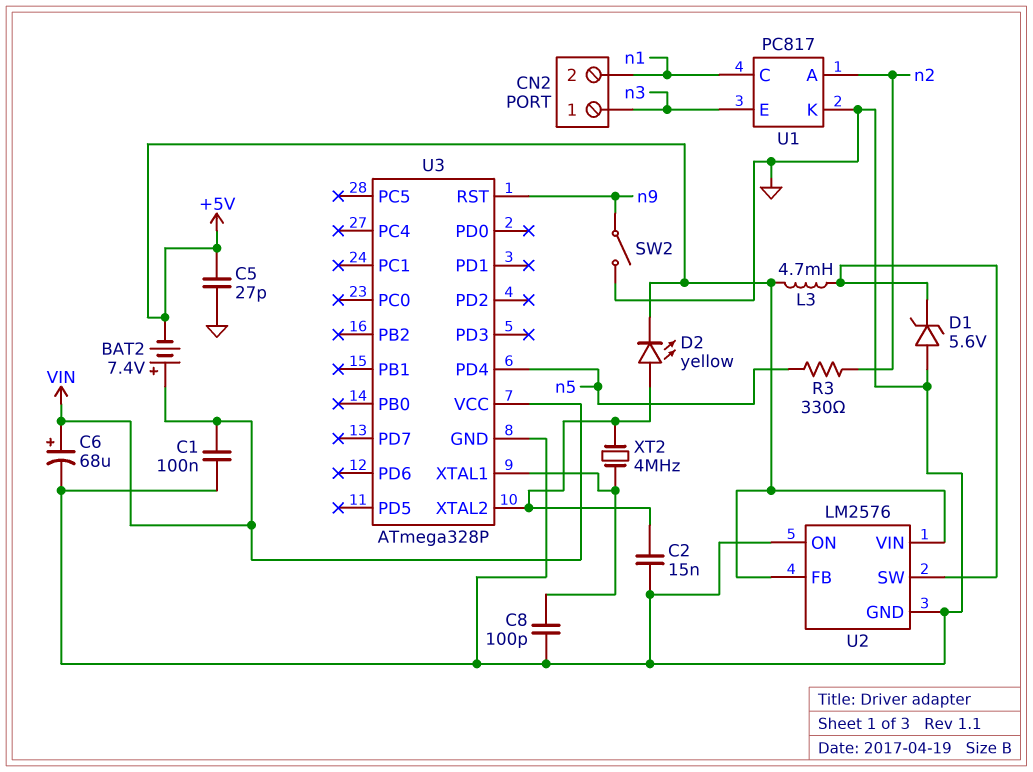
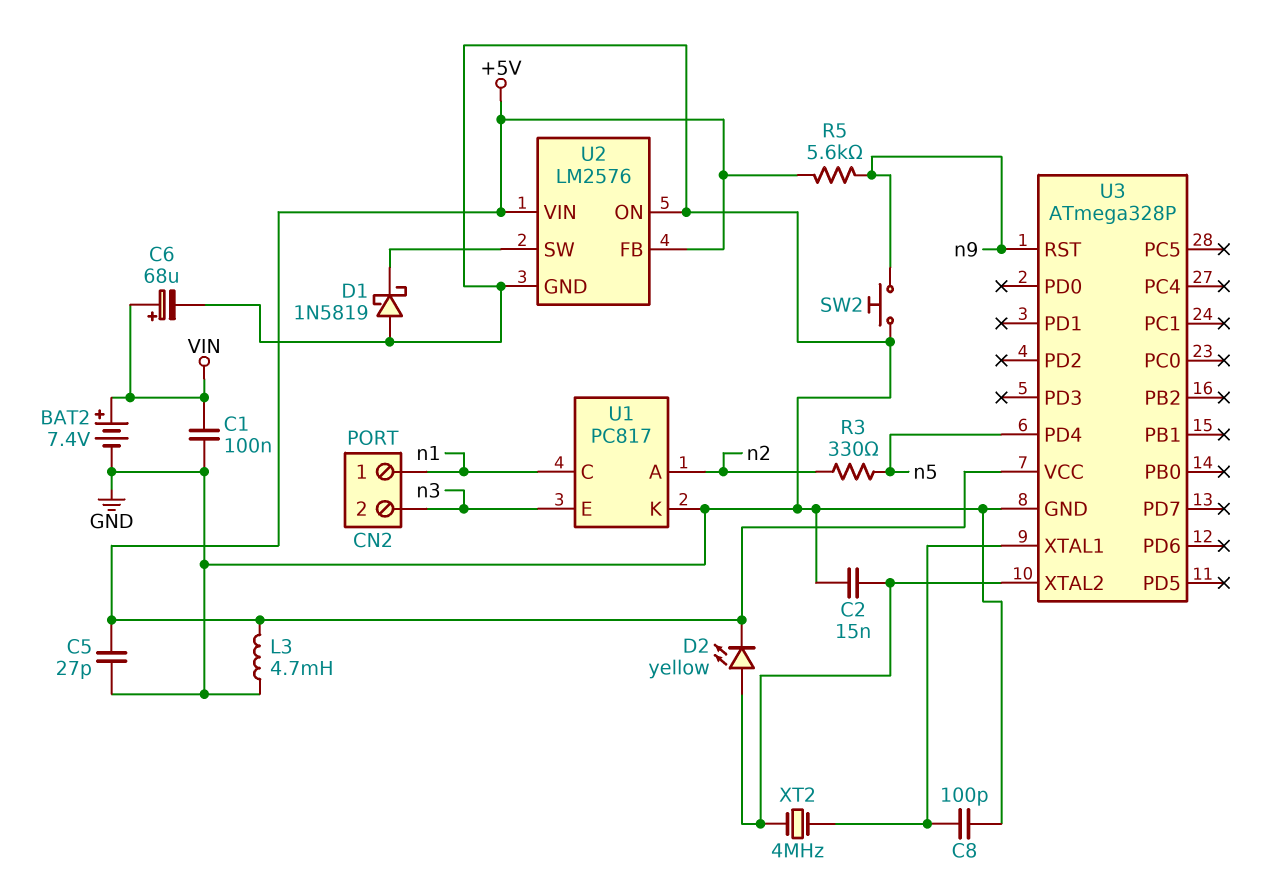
BAT2: 7.4V (plus VIN, minus +5V) -> 7.4V (plus VIN, minus GND)
CN2 pin 1: n3 -> n1
CN2 pin 2: n1 -> n3
D1: zener 5.6V (A GND, K U2/SW) -> schottky 1N5819 (A GND, K U2/SW)
L3: 4.7mH (+5V, U2/SW) -> 4.7mH (+5V, GND)
R5: none -> 5.6k (+5V, n9)
SW2: switch (GND, n9) -> button (GND, n9)
U3 pin VCC: VIN -> +5V

